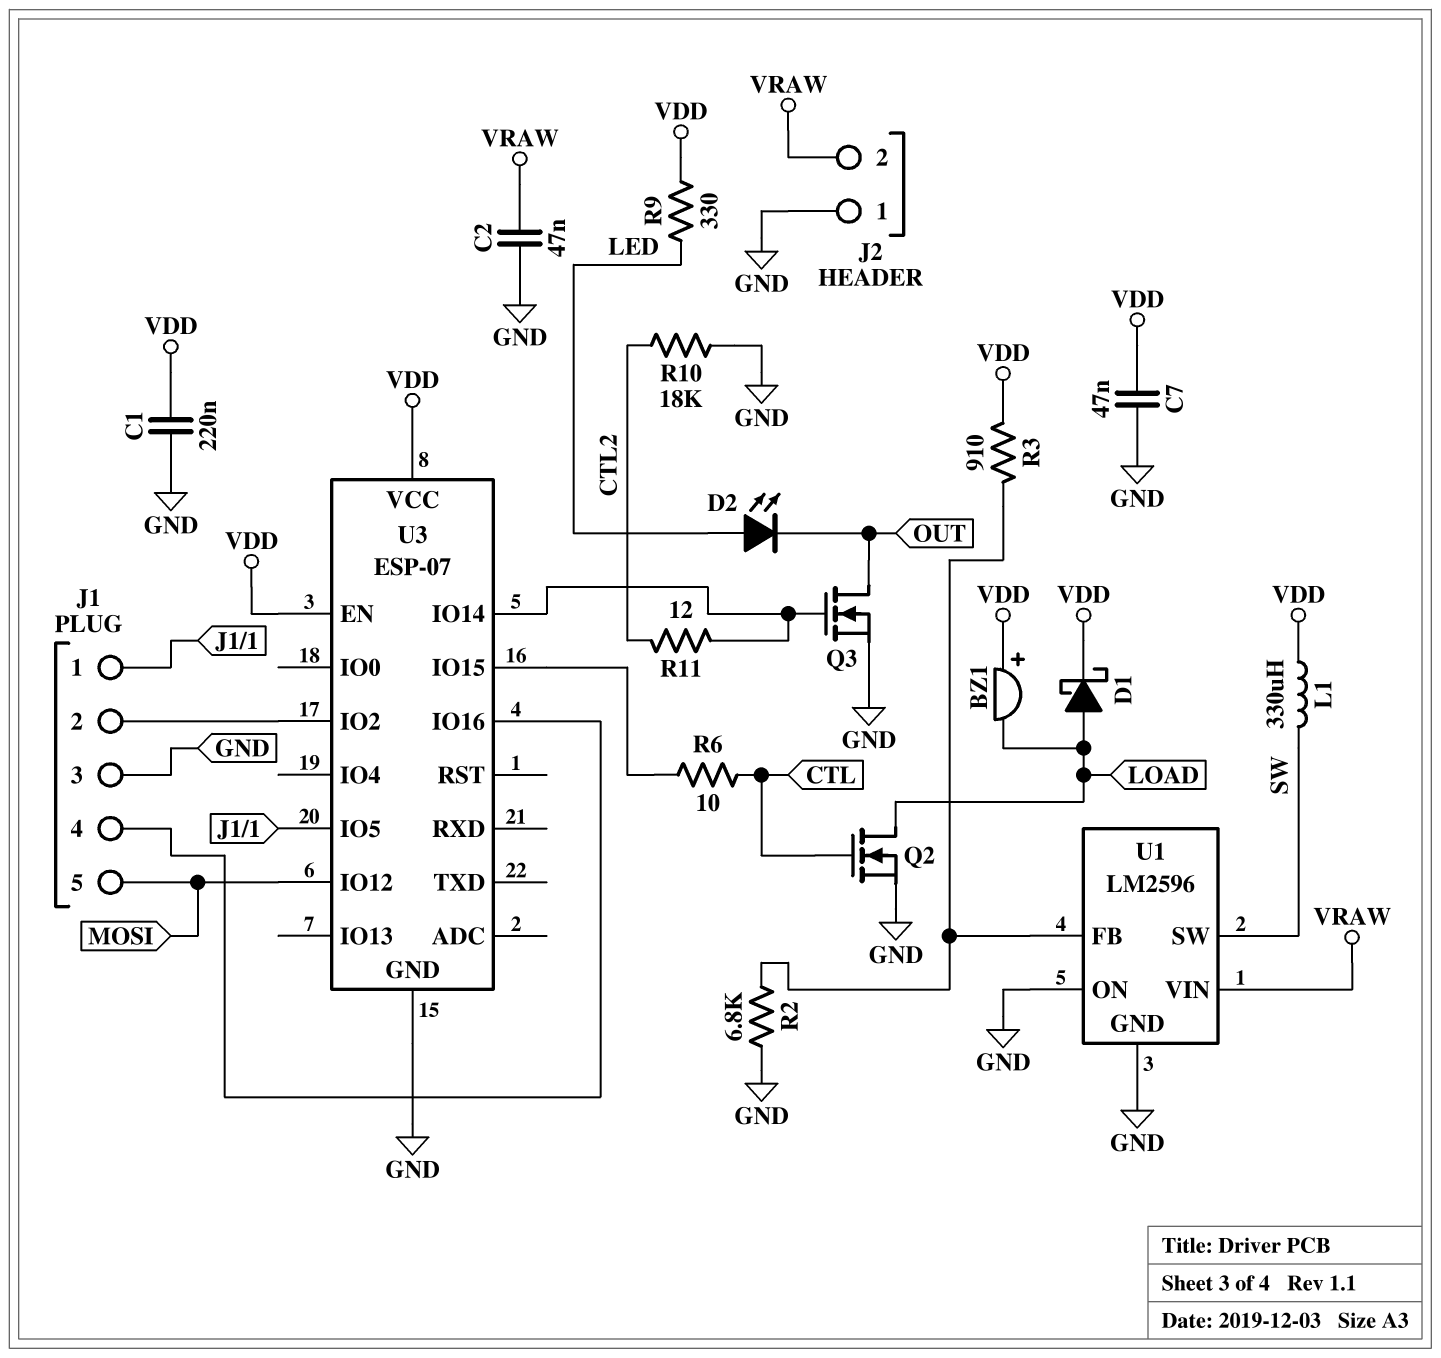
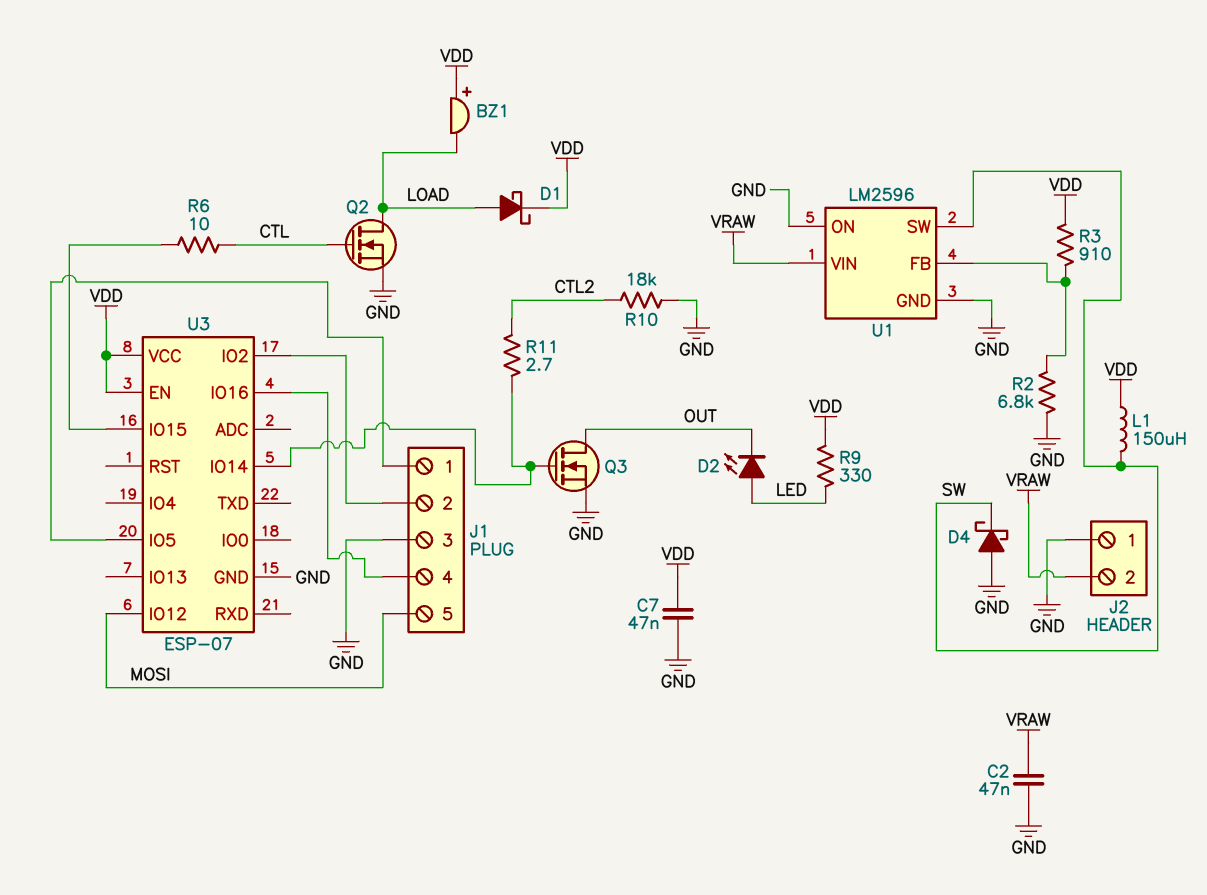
C1: 220nF (GND, VDD) -> none
D4: none -> schottky (A GND, K SW)
L1: 330uH (SW, VDD) -> 150uH (SW, VDD)
R11: 12 (CTL2, U3/IO14) -> 2.7 (CTL2, U3/IO14)

